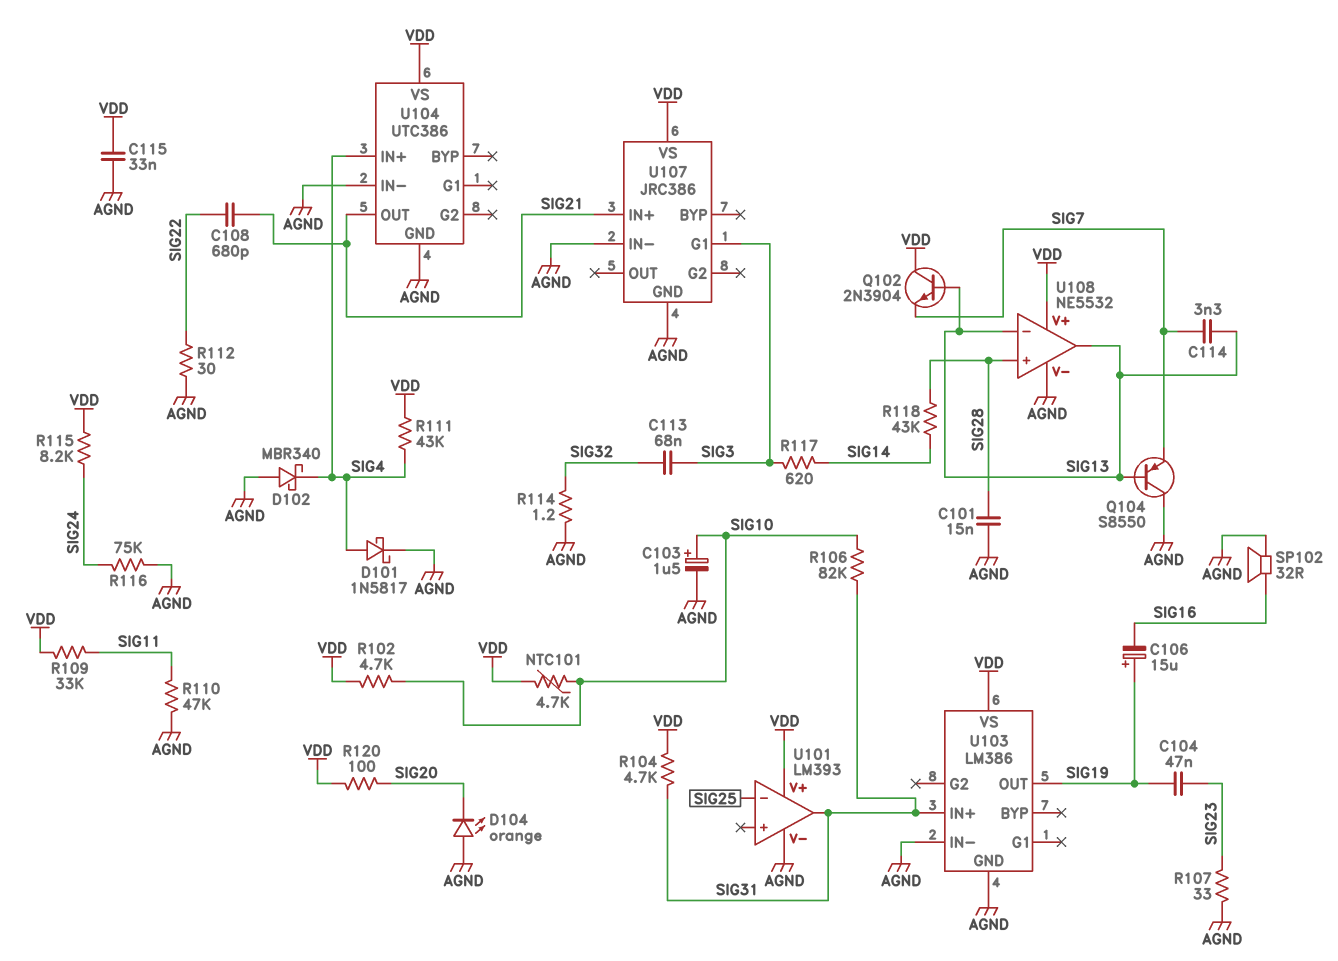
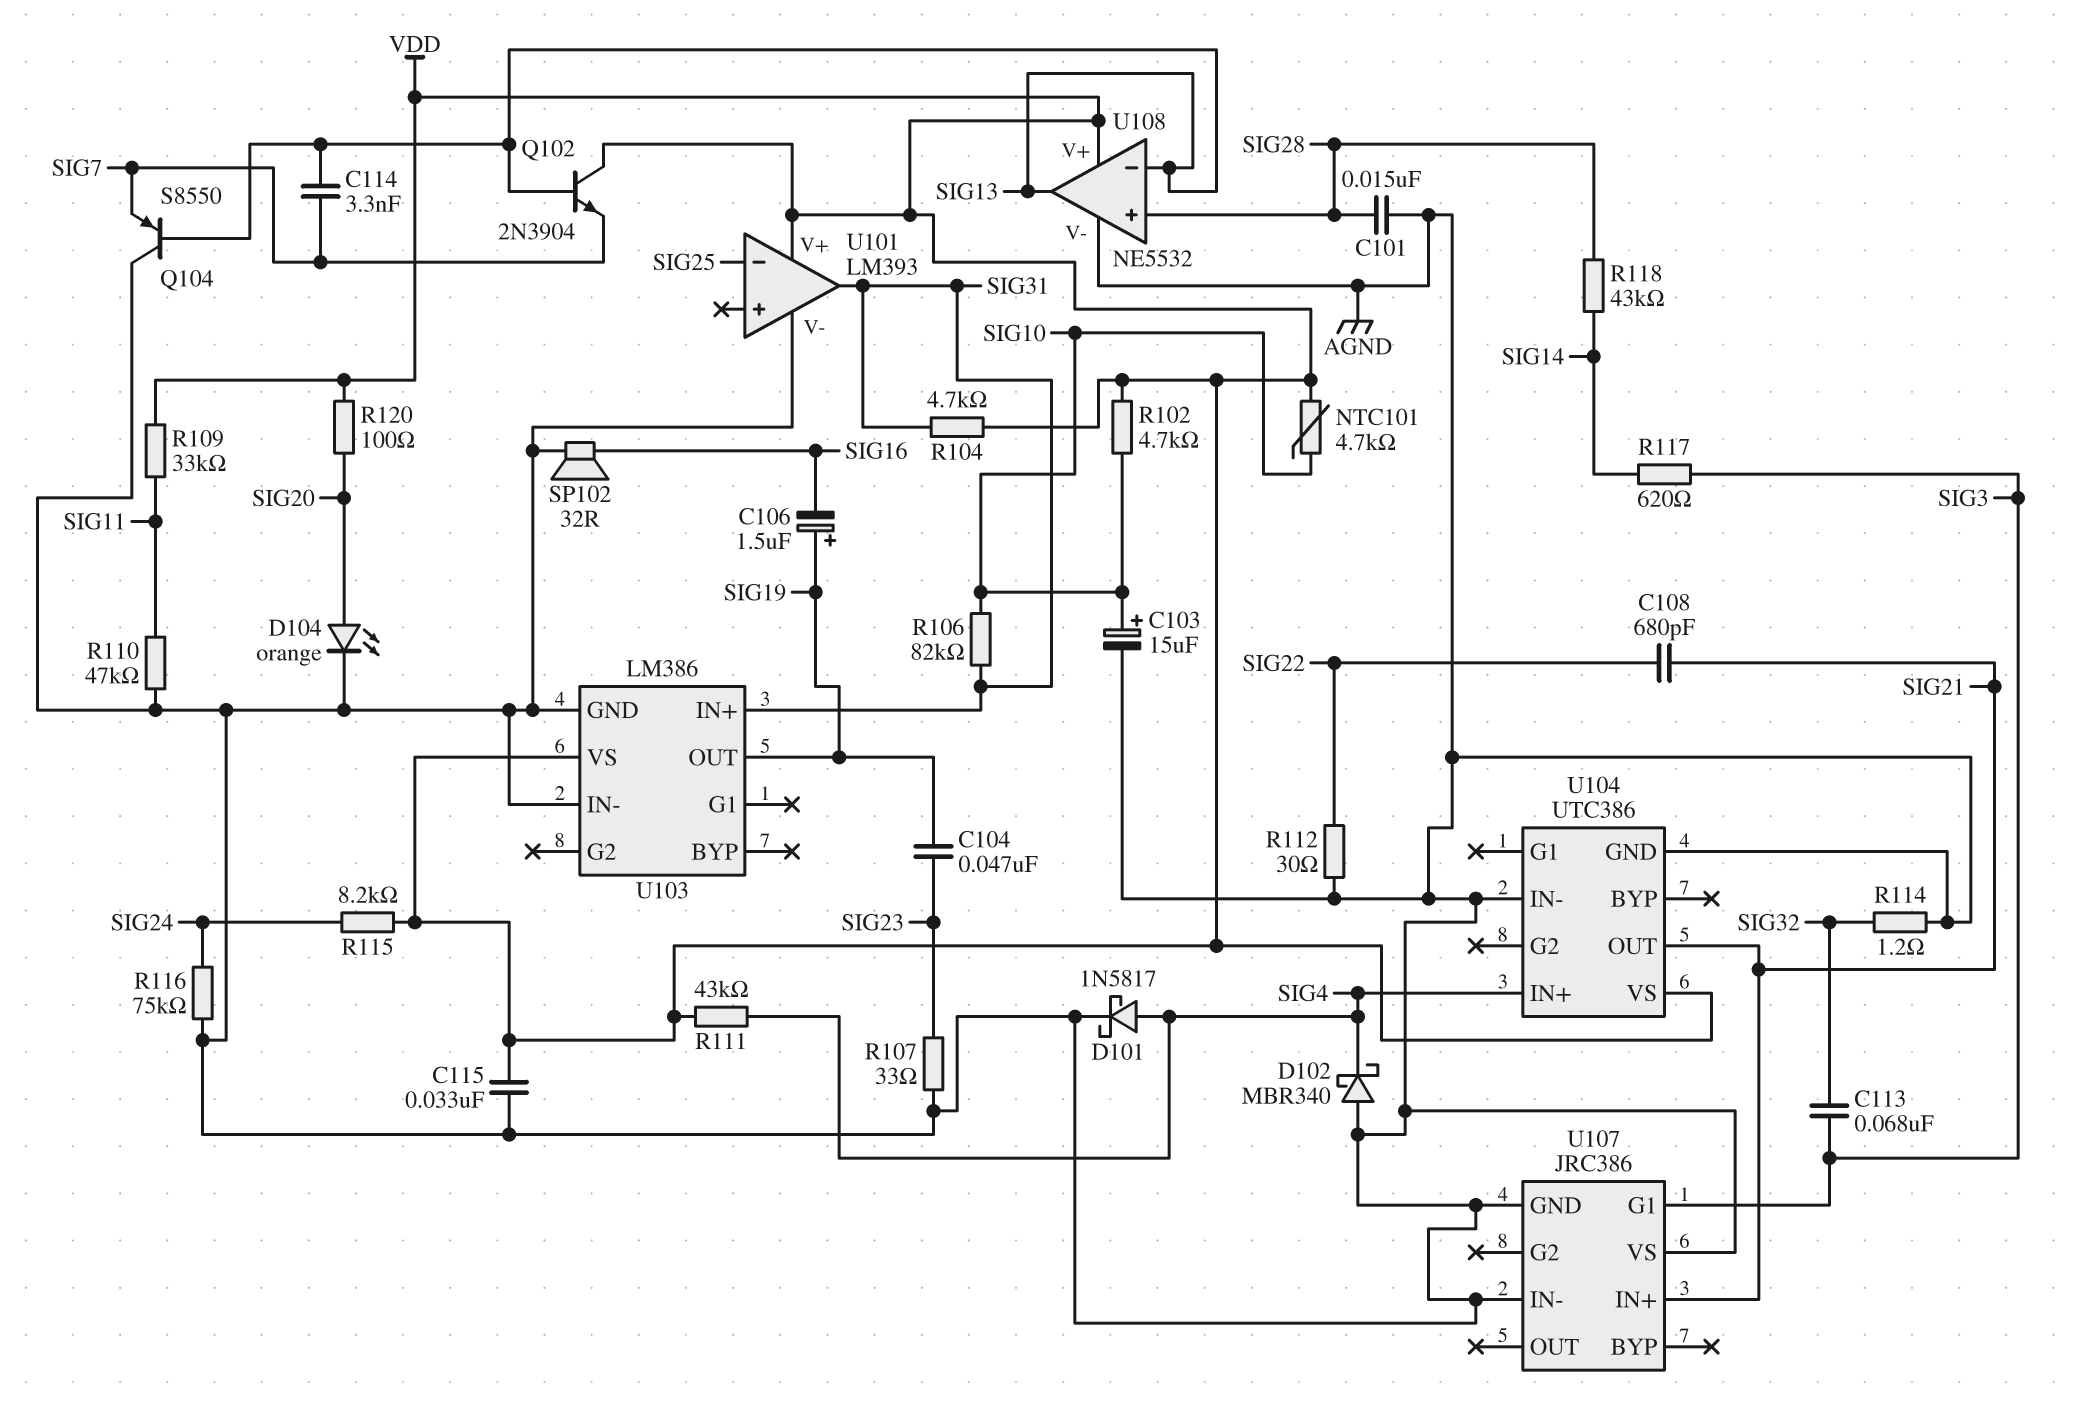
C103: 1.5uF (plus SIG10, minus AGND) -> 15uF (plus SIG10, minus AGND)
C106: 15uF (plus SIG19, minus SIG16) -> 1.5uF (plus SIG19, minus SIG16)
D104: LED orange (A AGND, K SIG20) -> LED orange (A SIG20, K AGND)
U107 pin VS: VDD -> AGND

